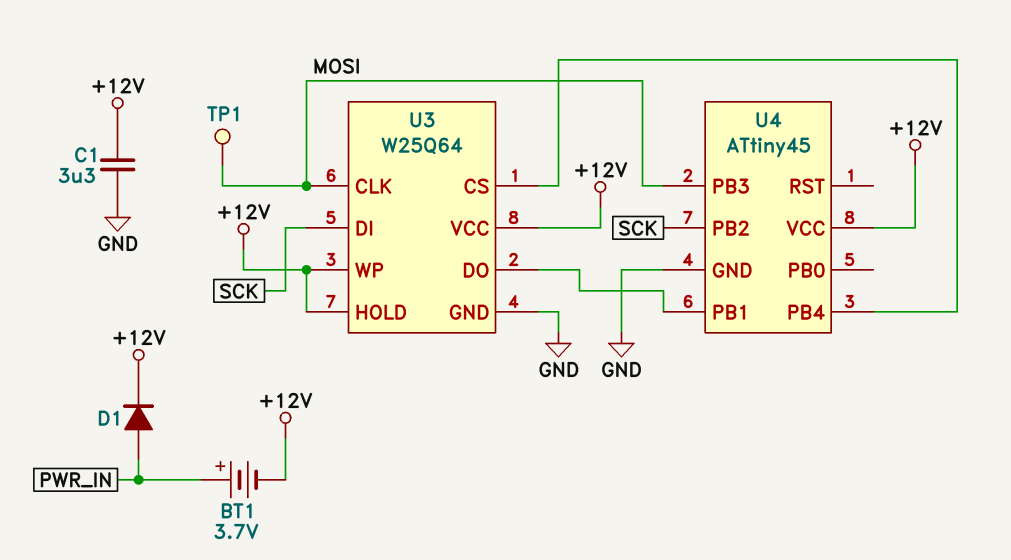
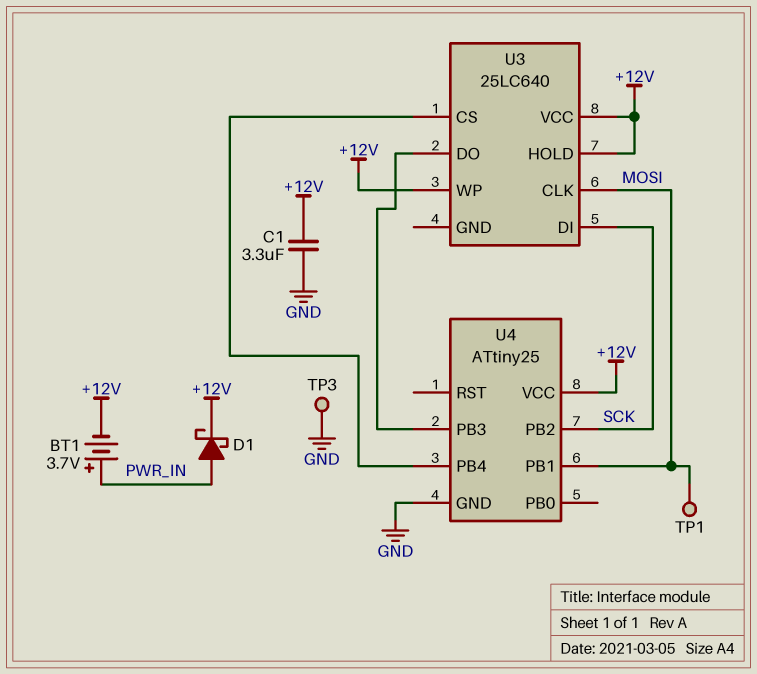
D1: diode (A PWR_IN, K +12V) -> schottky (A PWR_IN, K +12V)
TP3: none -> test point (GND)
U3: W25Q64 -> 25LC640
U3 pin GND: GND -> none
U4: ATtiny45 -> ATtiny25
U4 pin PB1: U3/DO -> MOSI
U4 pin PB3: MOSI -> U3/DO

